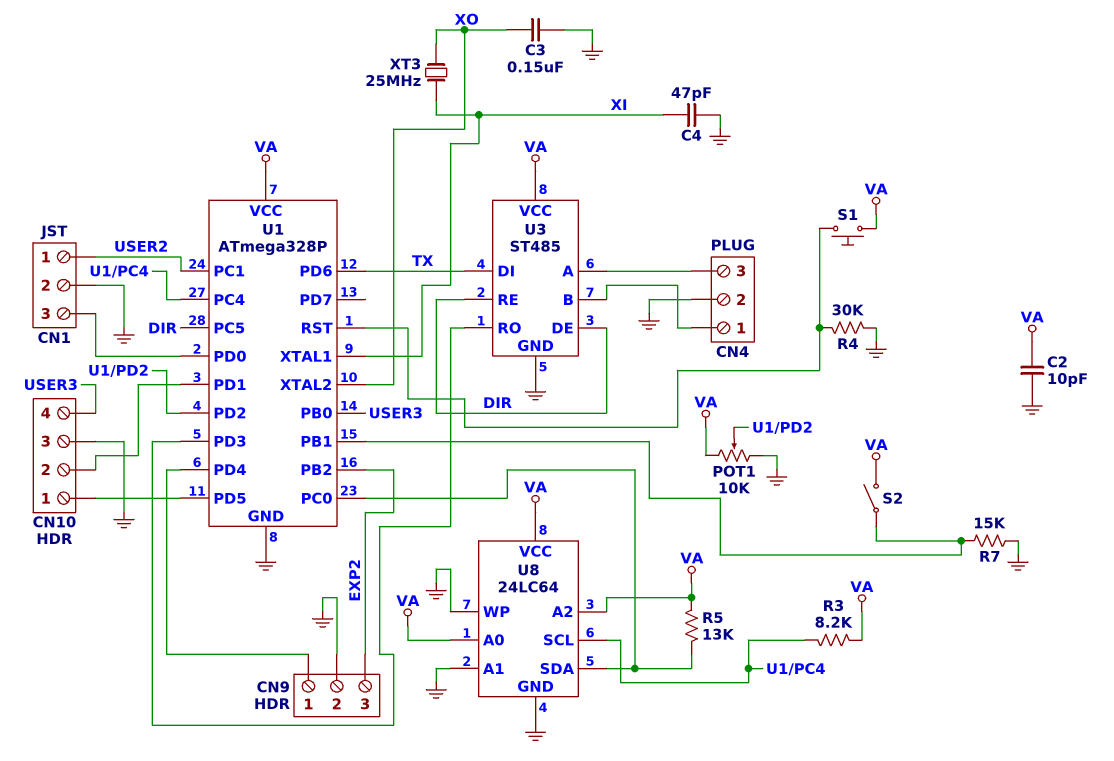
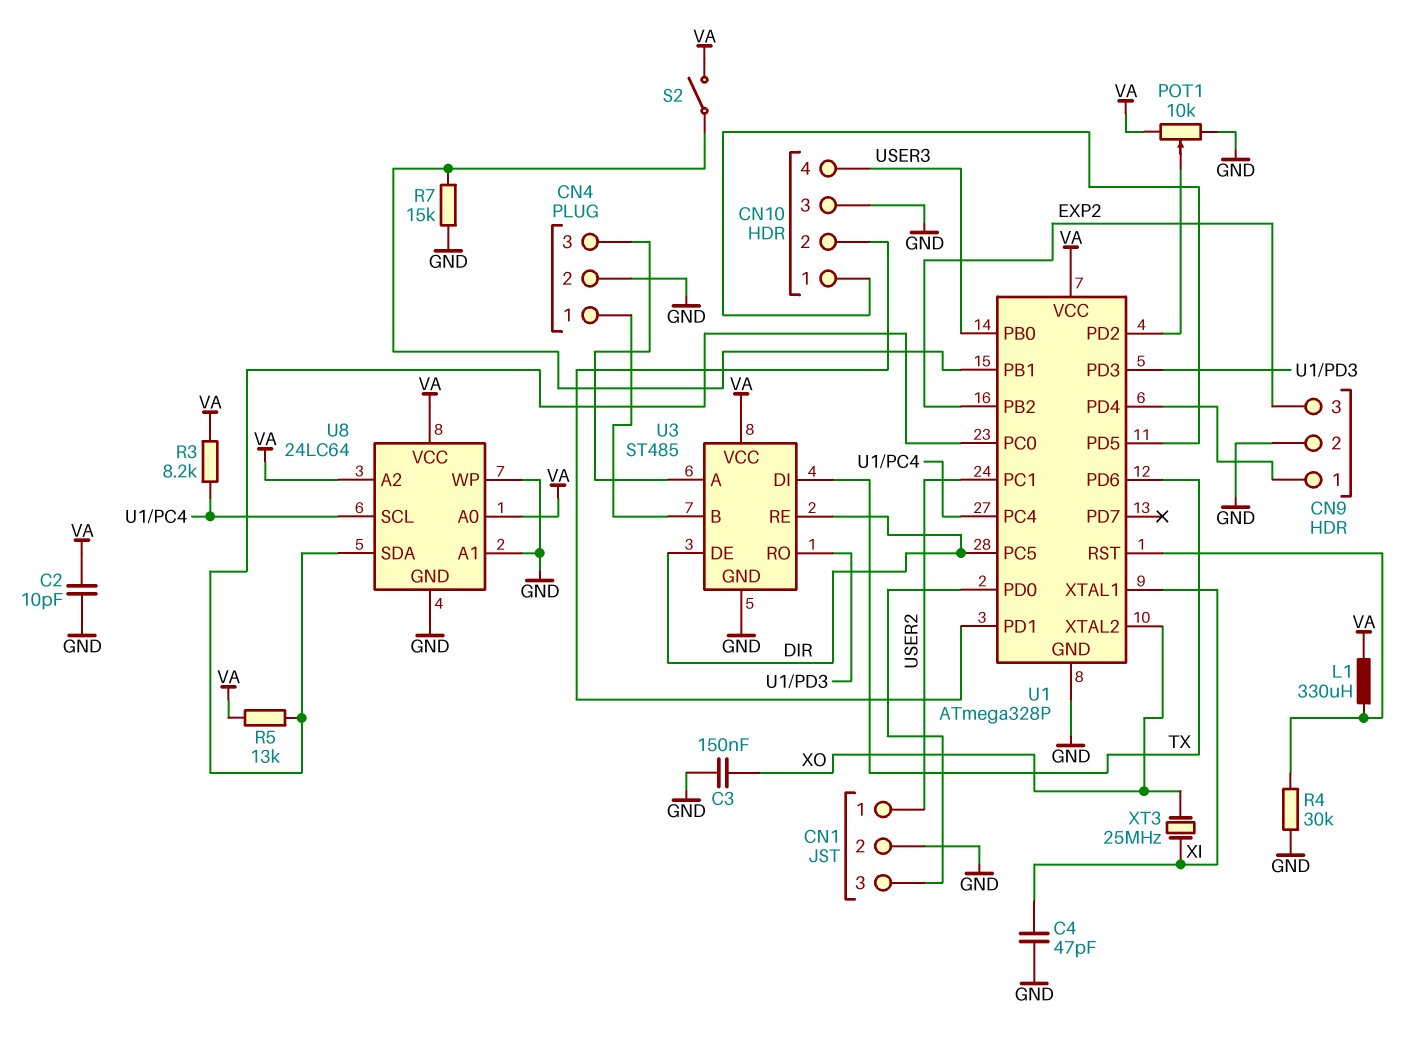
L1: none -> 330uH (U1/RST, VA)
S1: button (U1/RST, VA) -> none

